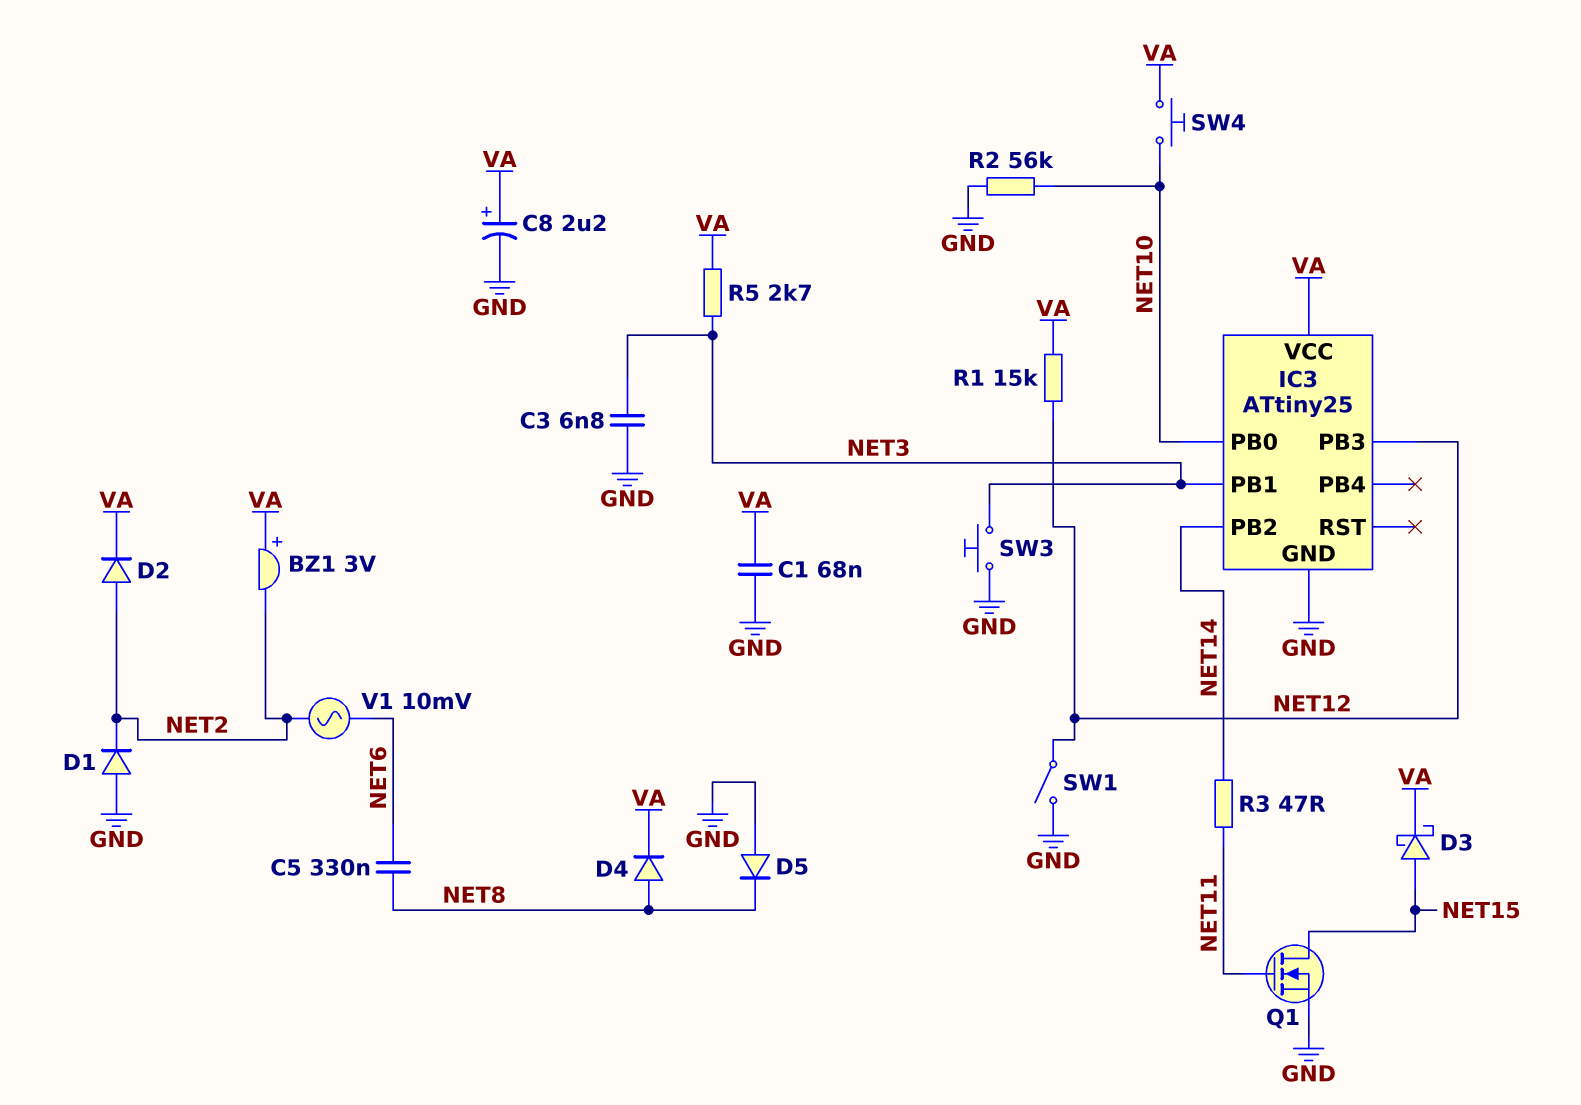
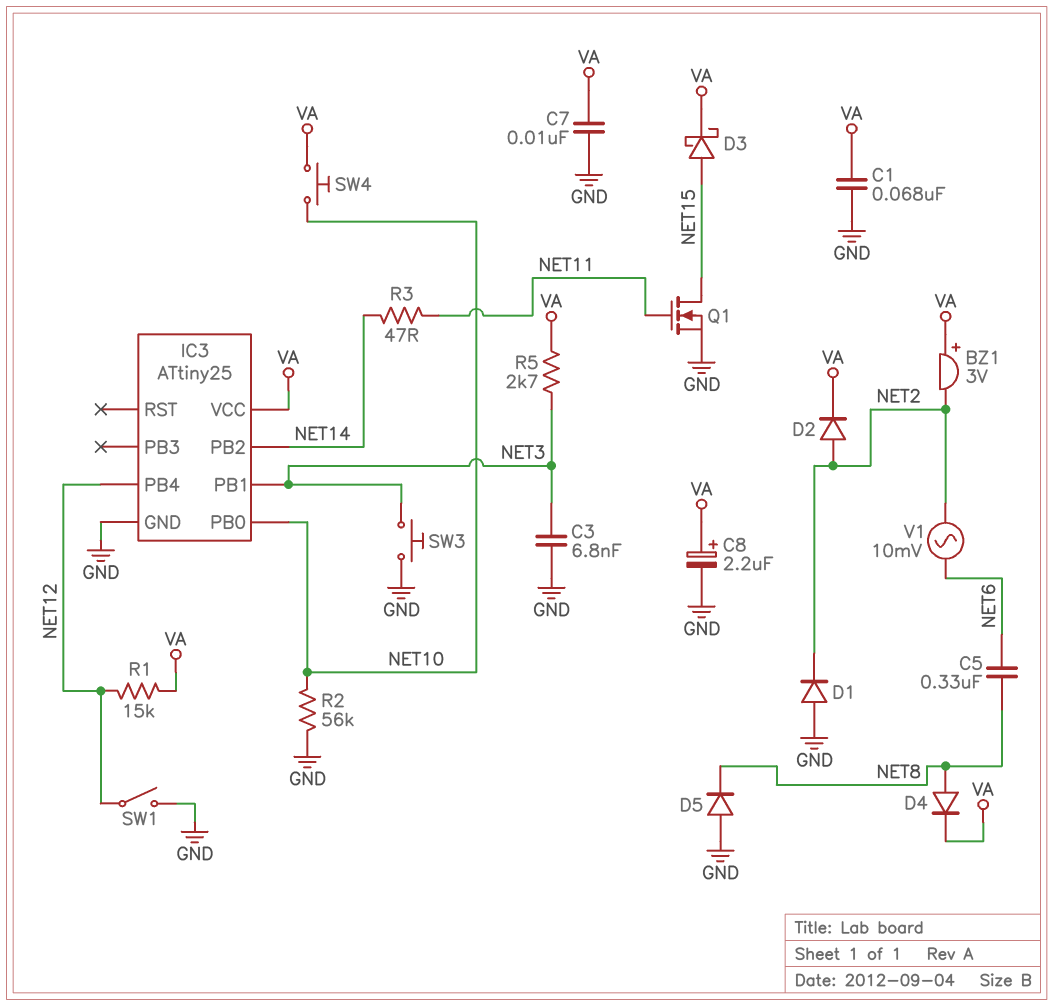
C7: none -> 10nF (GND, VA)
IC3 pin PB3: NET12 -> none
IC3 pin PB4: none -> NET12

